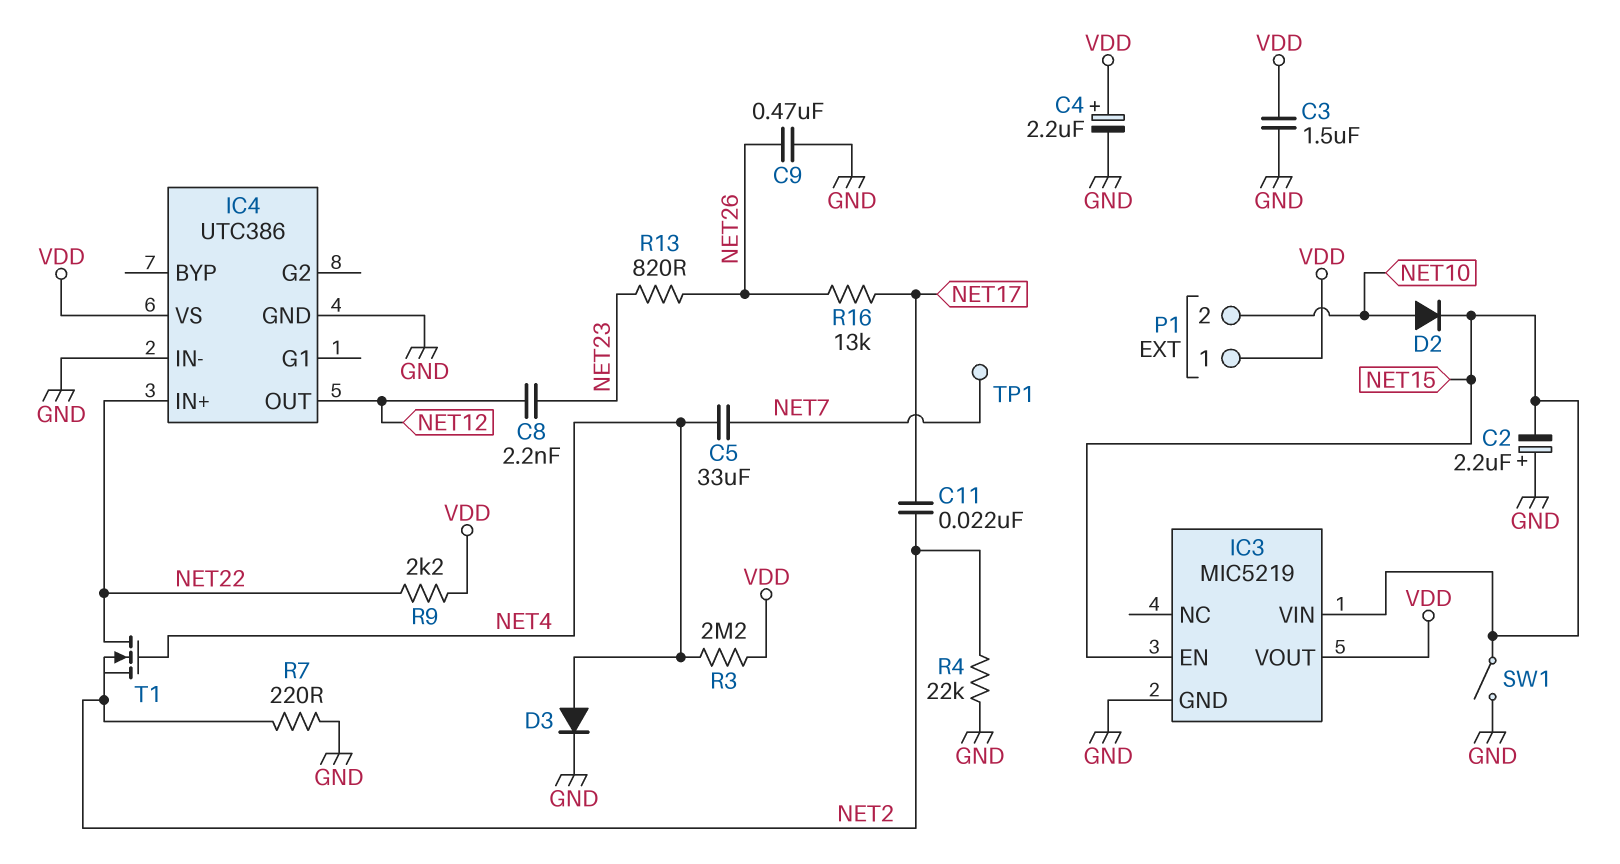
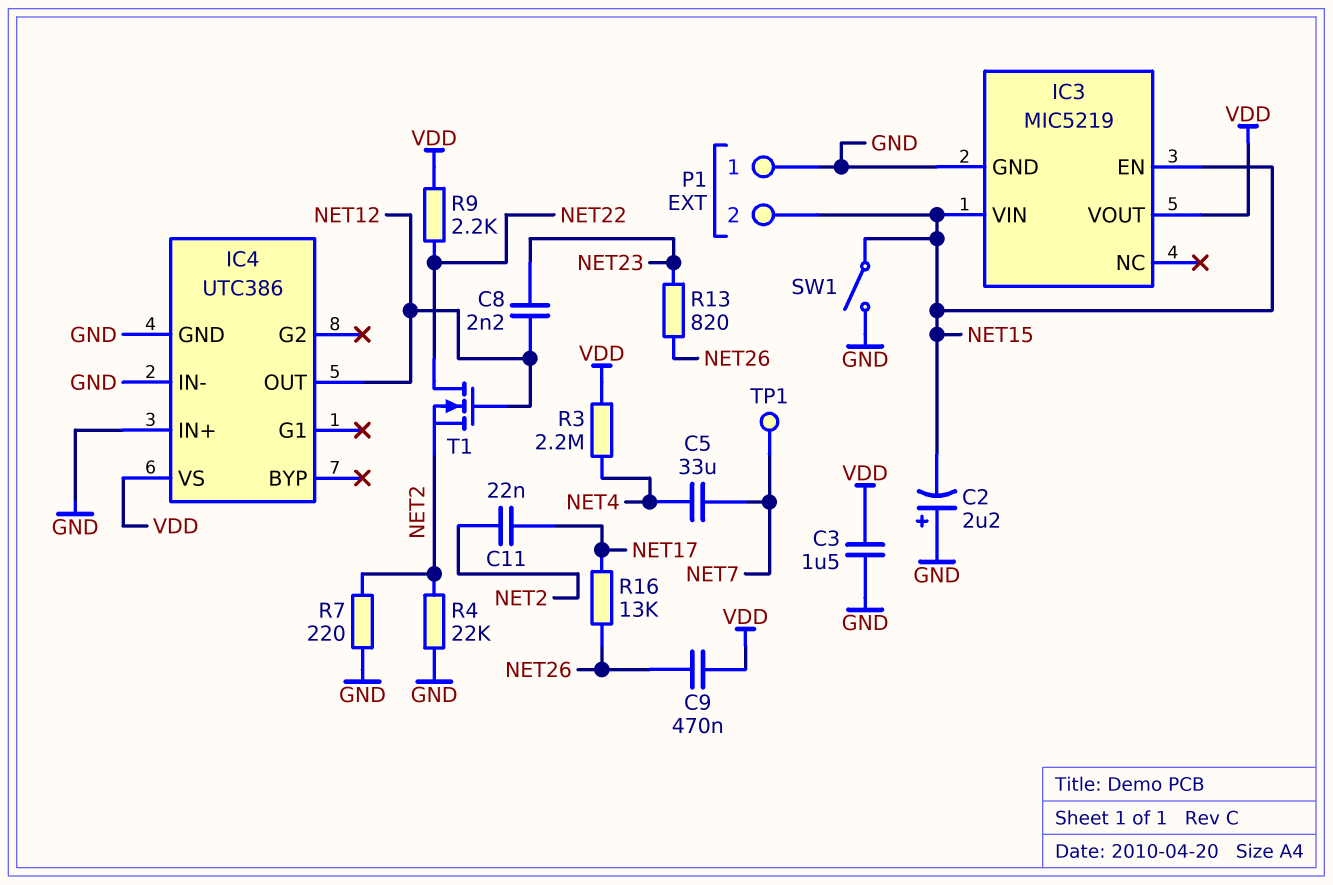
C4: 2.2uF (plus VDD, minus GND) -> none
C9: 470nF (GND, NET26) -> 470nF (NET26, VDD)
D2: diode (A NET10, K NET15) -> none
D3: diode (A NET4, K GND) -> none
IC4 pin IN+: NET22 -> GND
P1 pin 1: VDD -> GND
P1 pin 2: NET10 -> NET15
T1: NMOS (G NET4, D NET22, S NET2) -> NMOS (G NET12, D NET22, S NET2)

